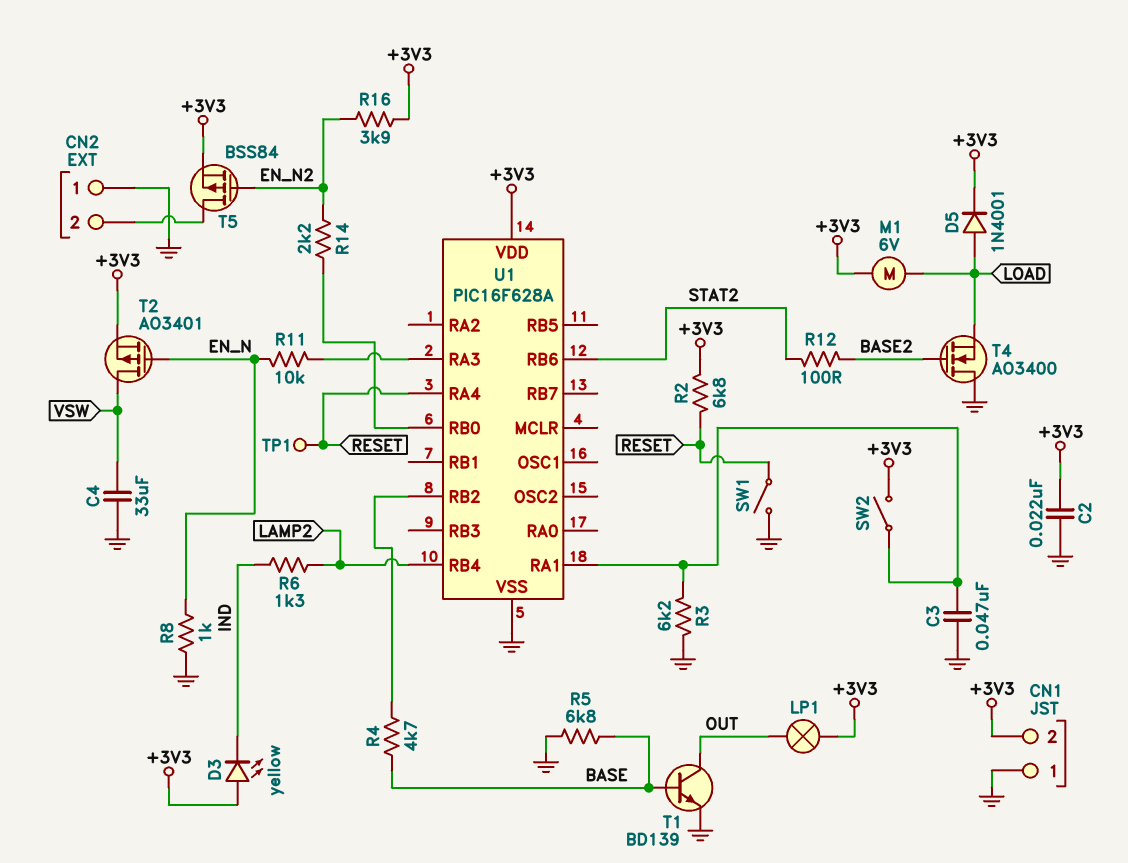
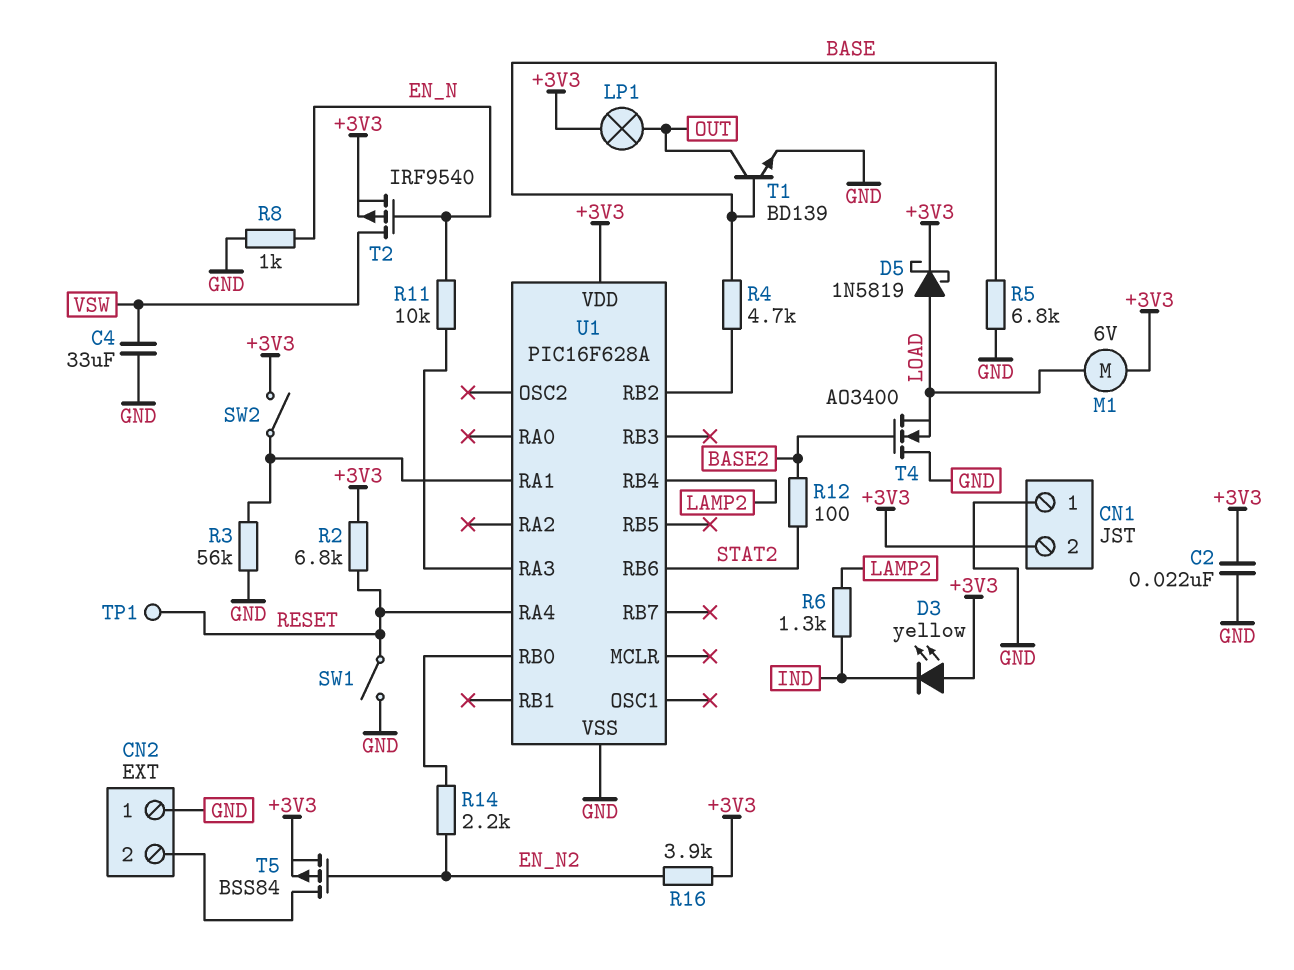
C3: 47nF (GND, U1/RA1) -> none
D5: diode 1N4001 (A LOAD, K +3V3) -> schottky 1N5819 (A LOAD, K +3V3)
R3: 6.2k (GND, U1/RA1) -> 56k (GND, U1/RA1)
T2: PMOS AO3401 (G EN_N, D VSW, S +3V3) -> PMOS IRF9540 (G EN_N, D VSW, S +3V3)

